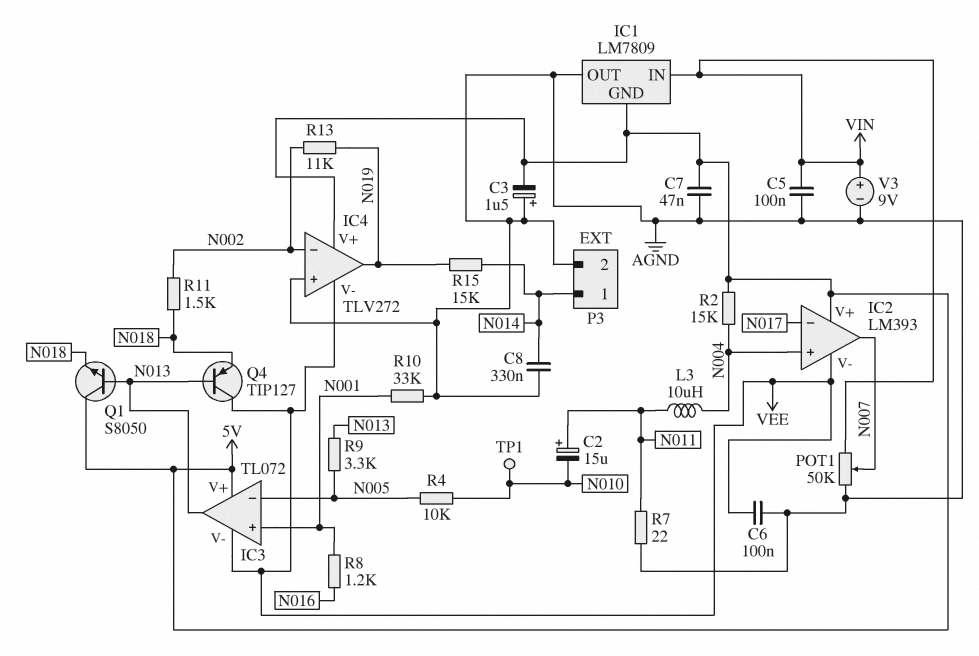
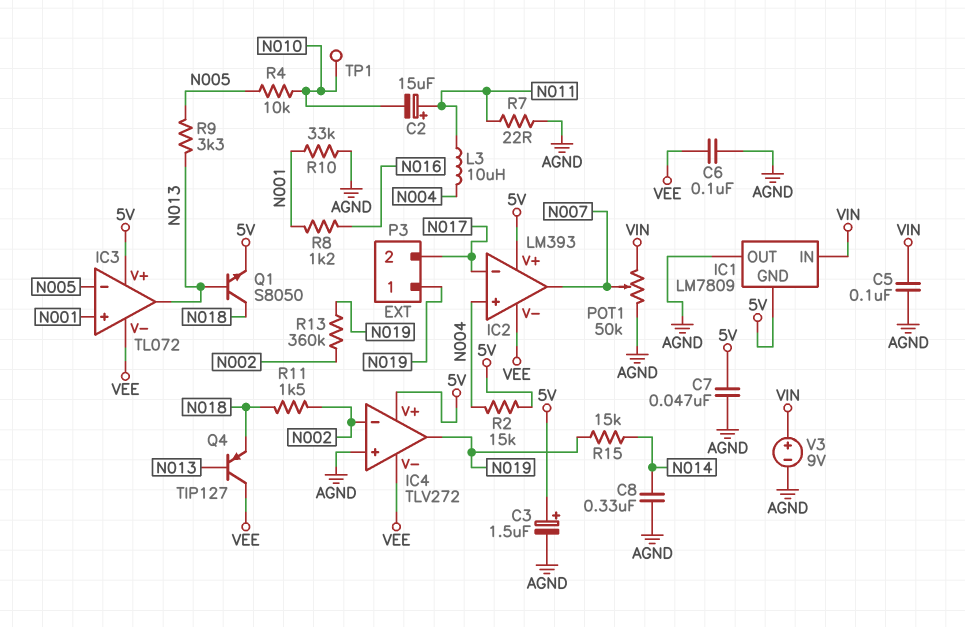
C3: 1.5uF (plus AGND, minus 5V) -> 1.5uF (plus 5V, minus AGND)
P3 pin 1: N014 -> N019
P3 pin 2: AGND -> N017
Q1: NPN S8050 (B N013, C 5V, E N018) -> NPN S8050 (B N013, C N018, E 5V)
R13: 11k (N002, N019) -> 360k (N002, N019)

